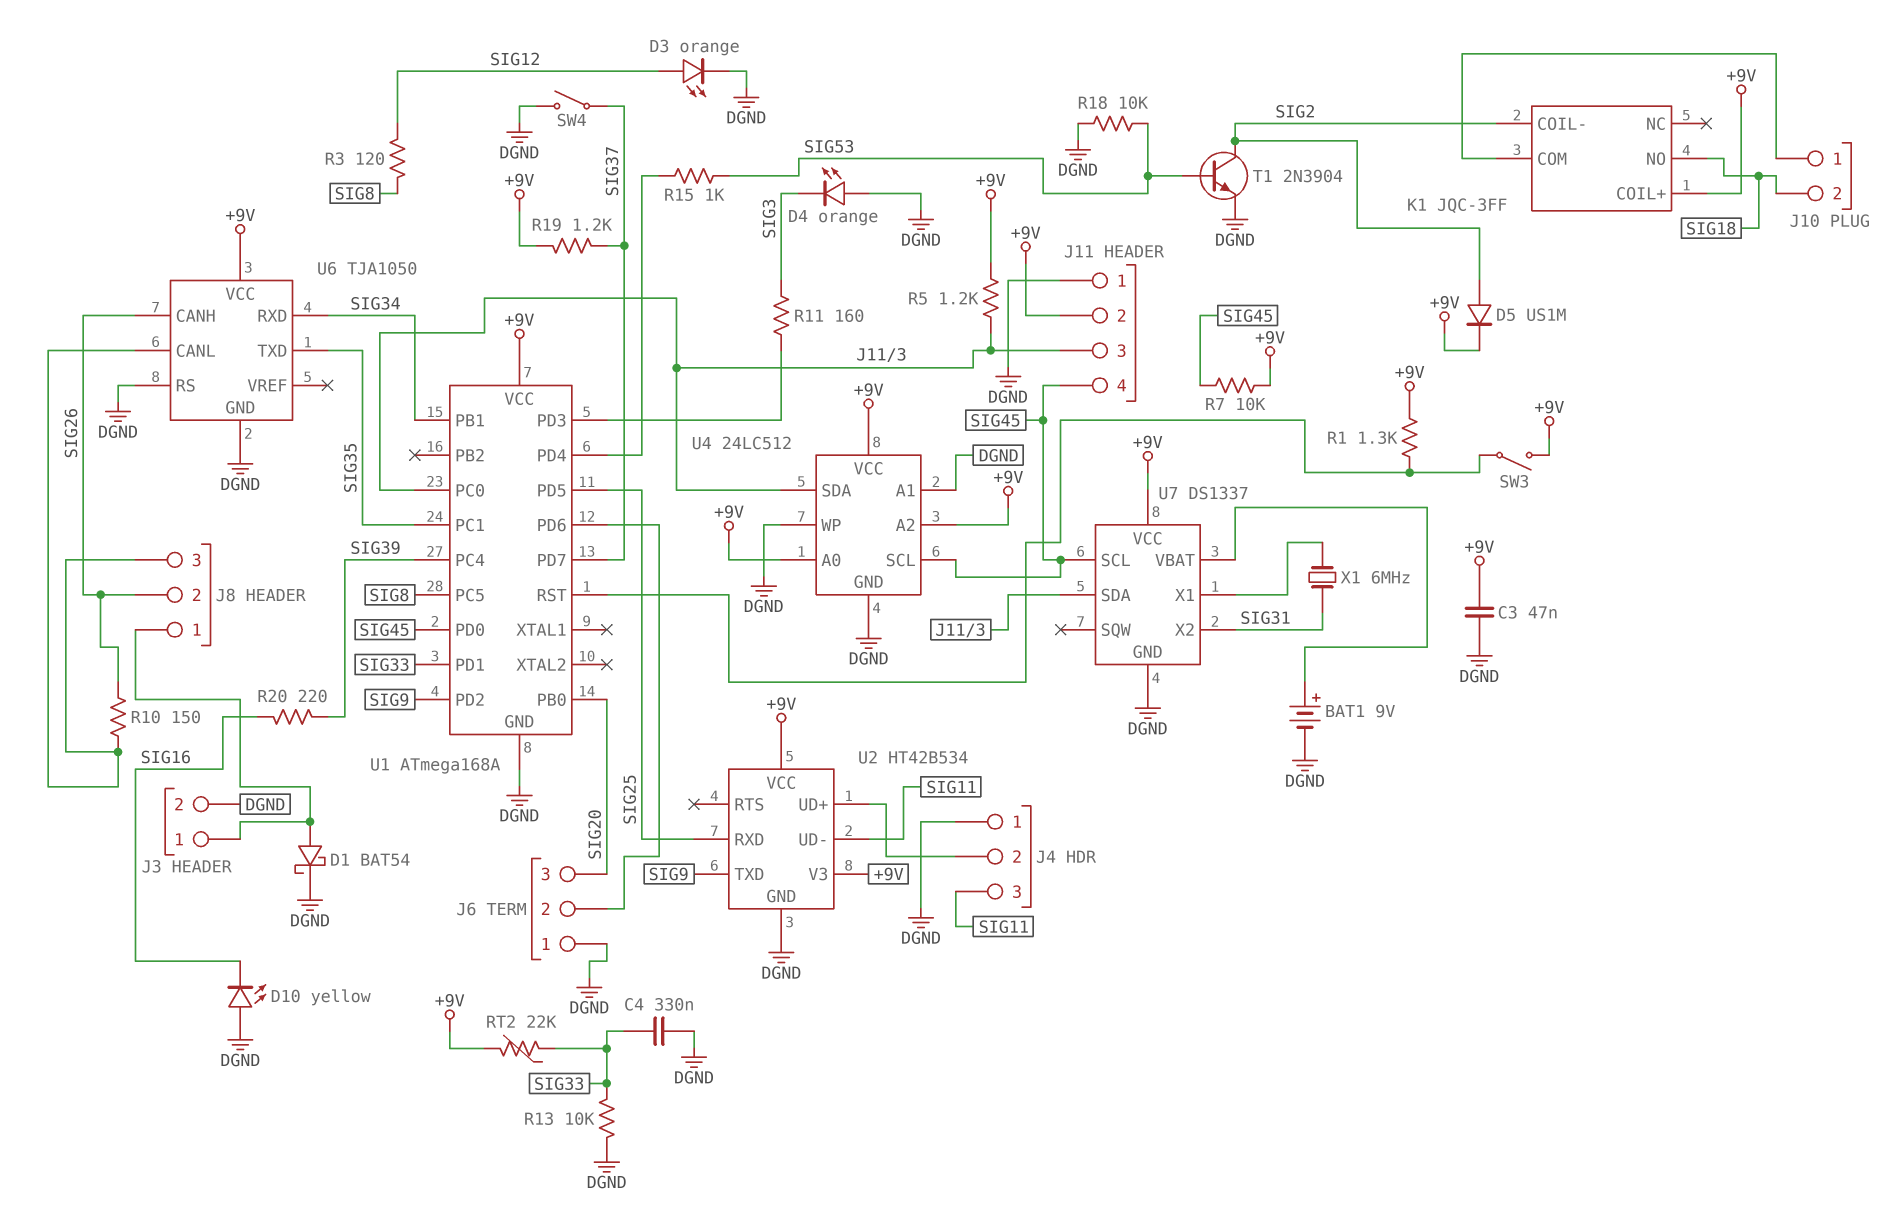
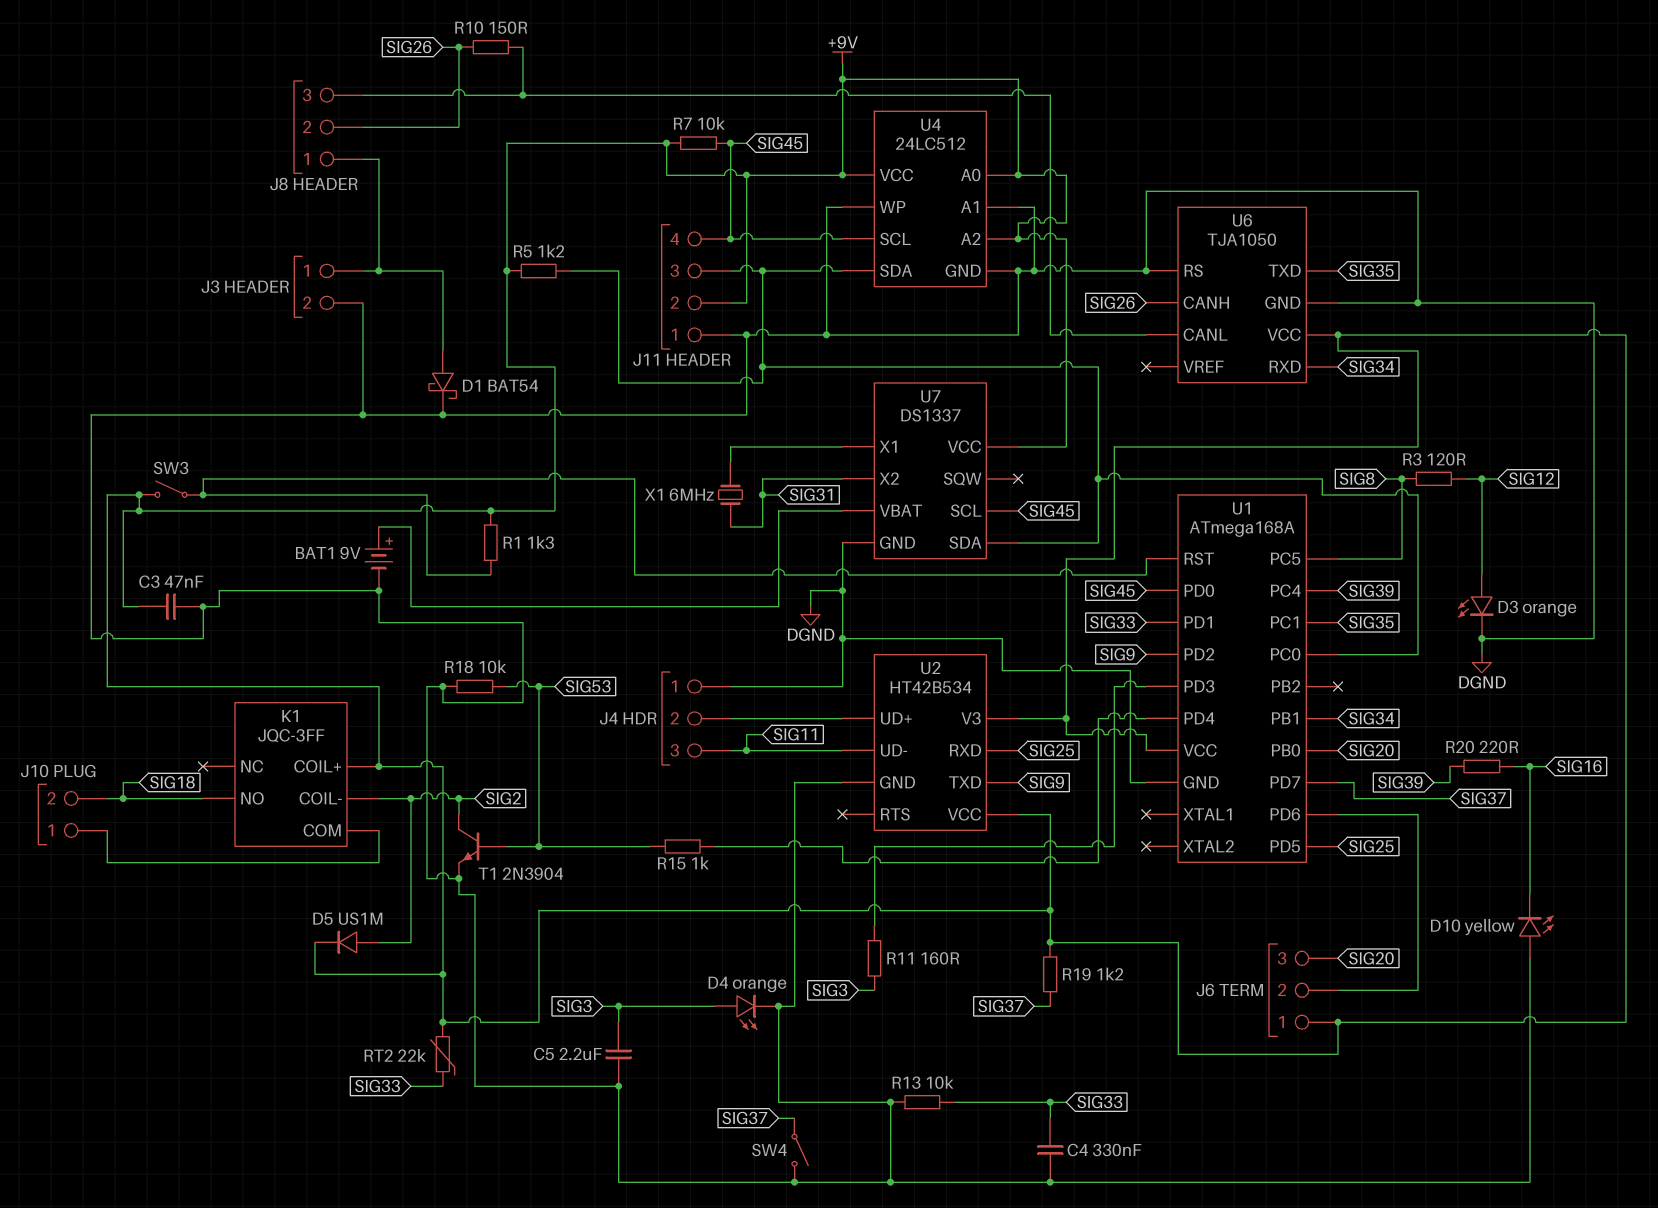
C5: none -> 2.2uF (DGND, SIG3)
D4: LED orange (A DGND, K SIG3) -> LED orange (A SIG3, K DGND)
J6 pin 1: DGND -> +9V

